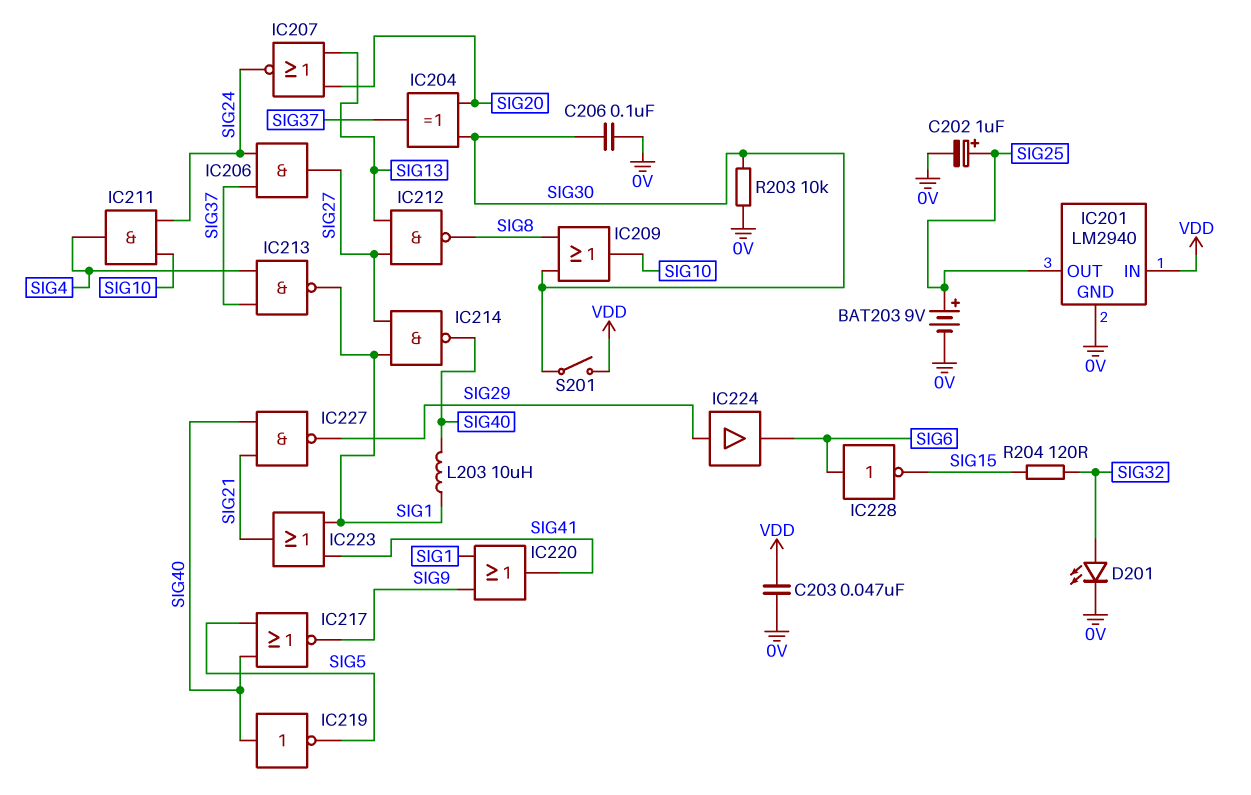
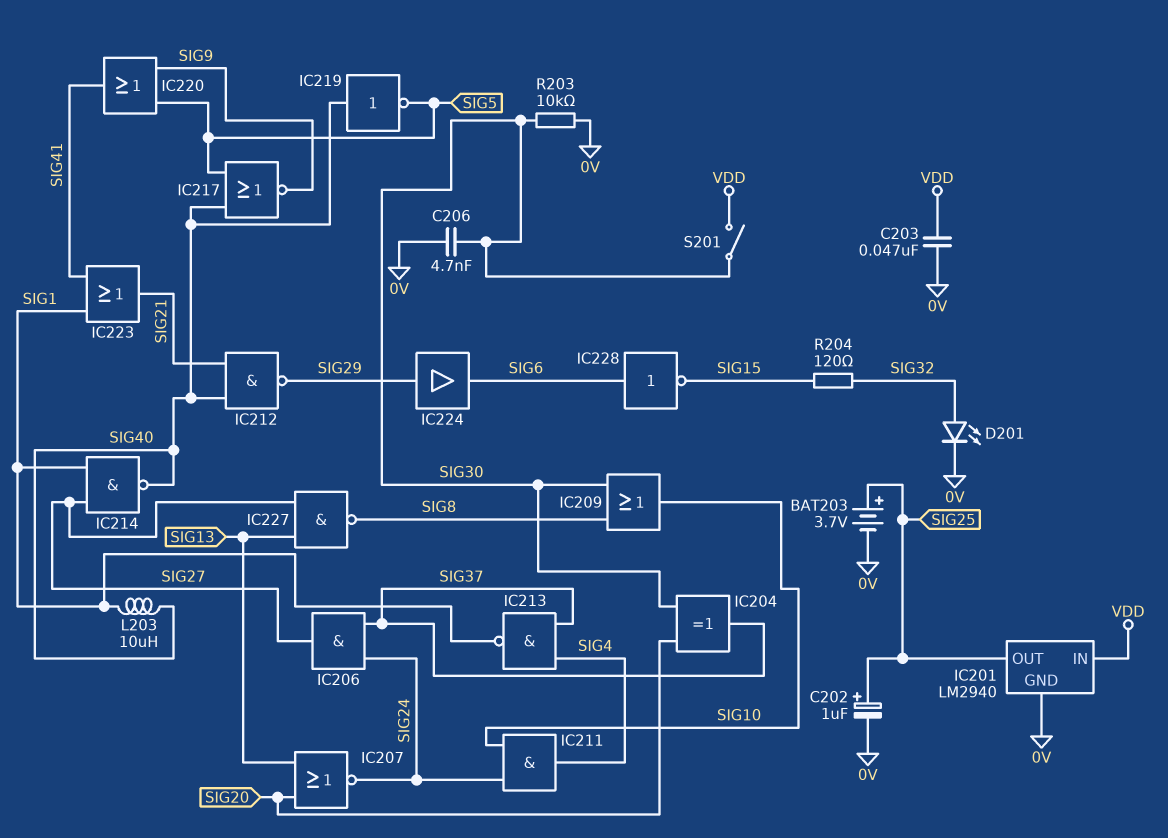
BAT203: 9V (plus SIG25, minus 0V) -> 3.7V (plus SIG25, minus 0V)
C206: 100nF (0V, SIG30) -> 4.7nF (0V, SIG30)
IC212: NAND (in SIG13, in SIG27, out SIG8) -> NAND (in SIG21, in SIG40, out SIG29)
IC220: OR (in SIG1, in SIG9, out SIG41) -> OR (in SIG5, in SIG9, out SIG41)
IC227: NAND (in SIG21, in SIG40, out SIG29) -> NAND (in SIG13, in SIG27, out SIG8)

